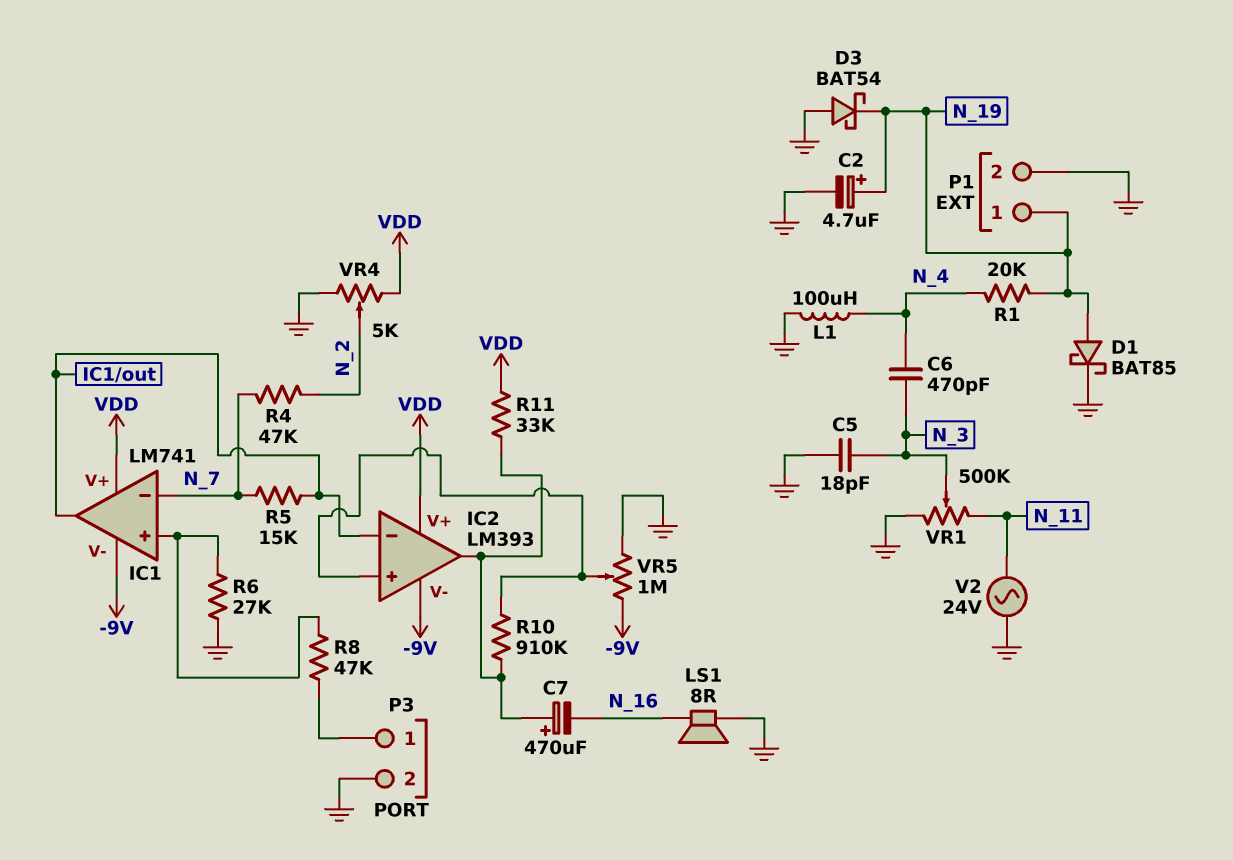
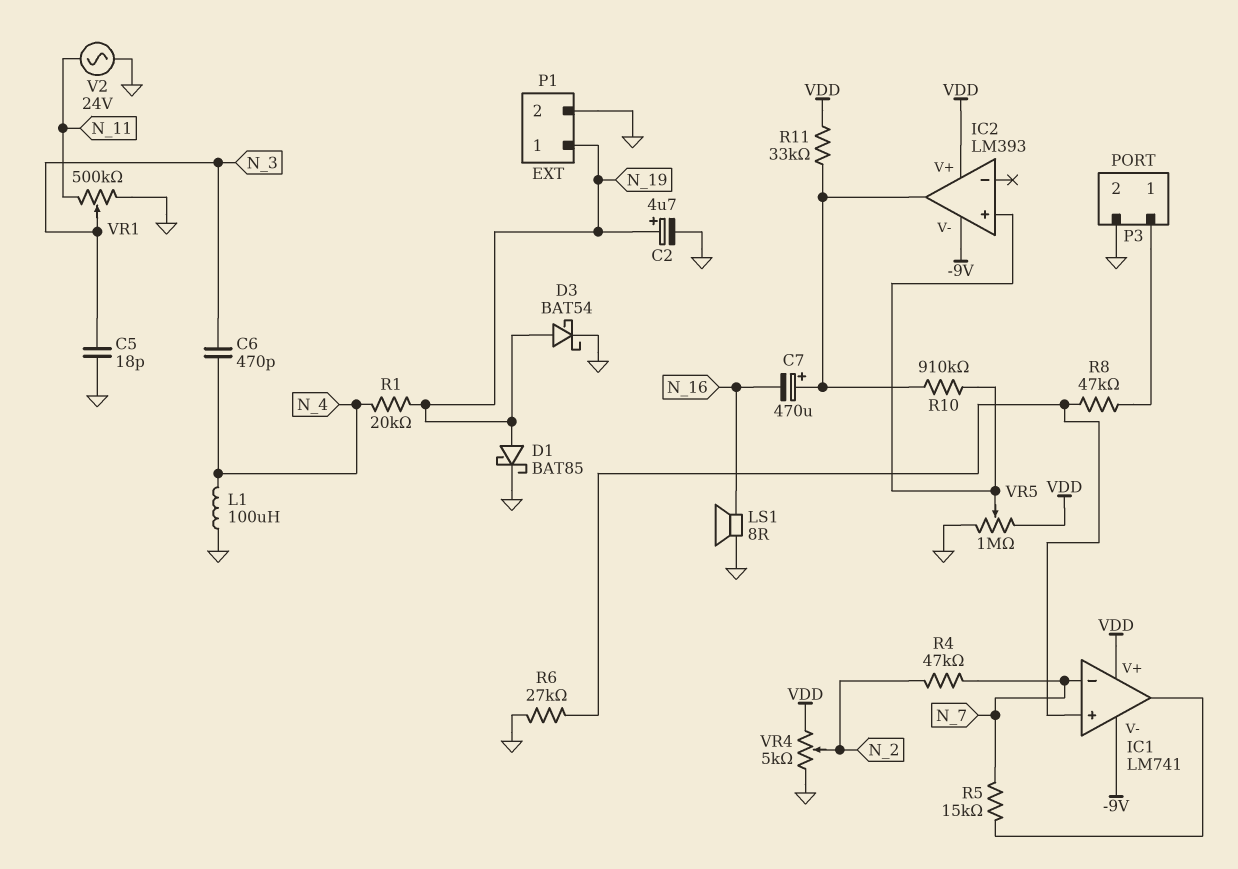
D3: schottky BAT54 (A GND, K N_19) -> schottky BAT54 (A N_19, K GND)
IC2 pin in-: IC1/out -> none
VR5: 1M (-9V, GND, wiper IC2/in+) -> 1M (GND, VDD, wiper IC2/in+)

